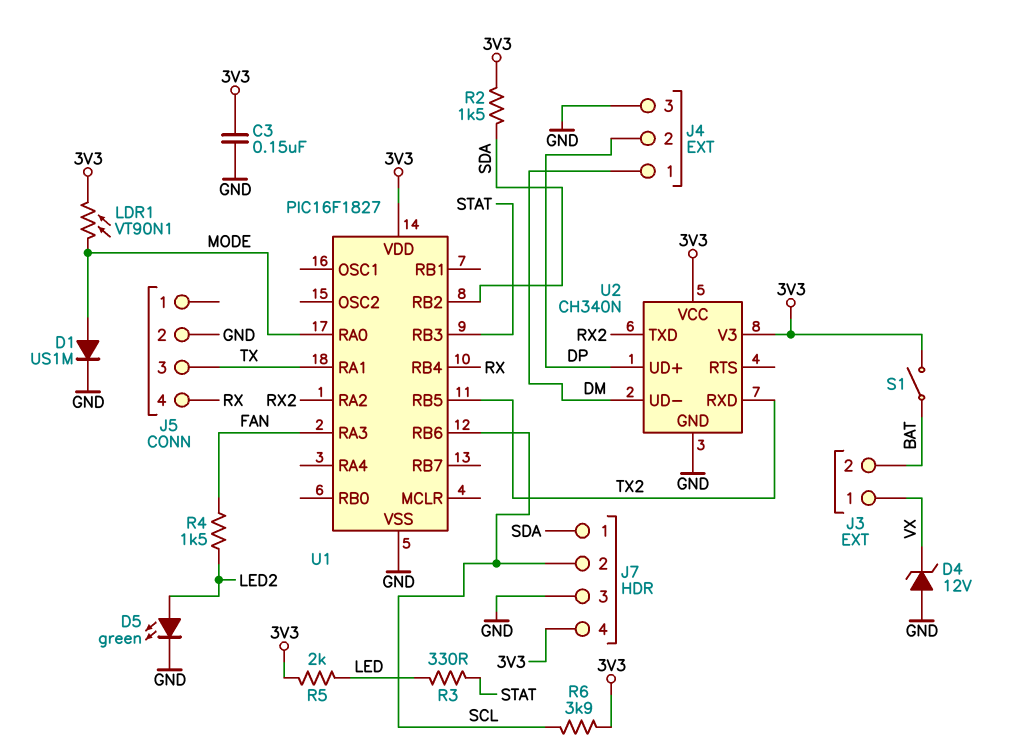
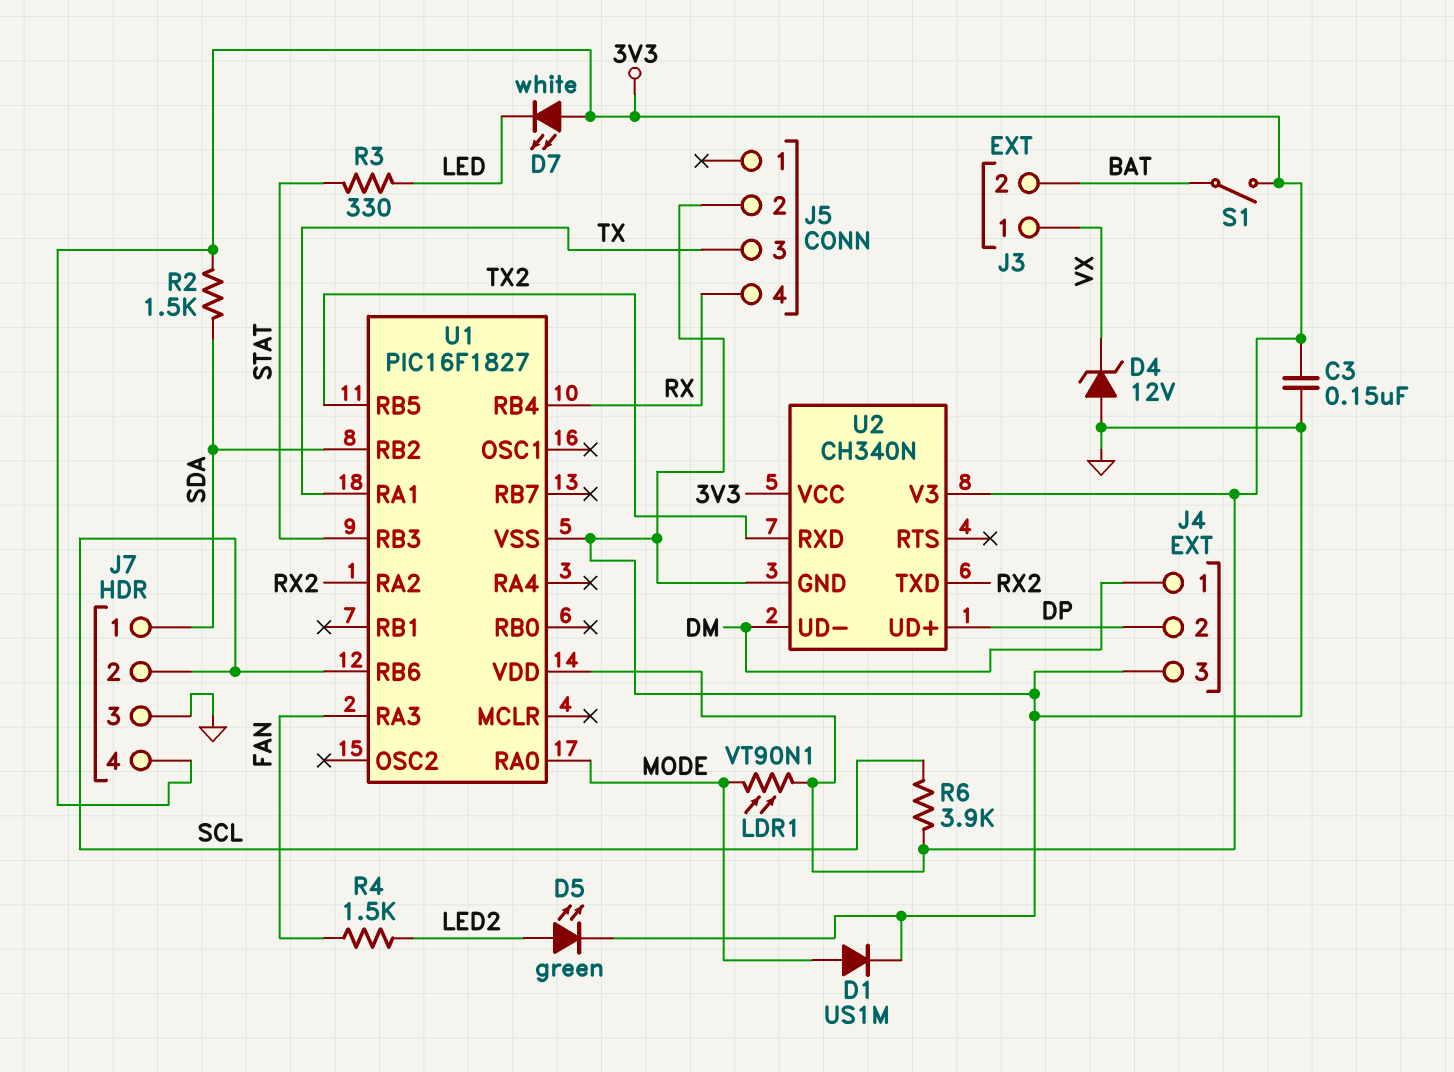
D7: none -> LED white (A 3V3, K LED)
R5: 2k (3V3, LED) -> none

